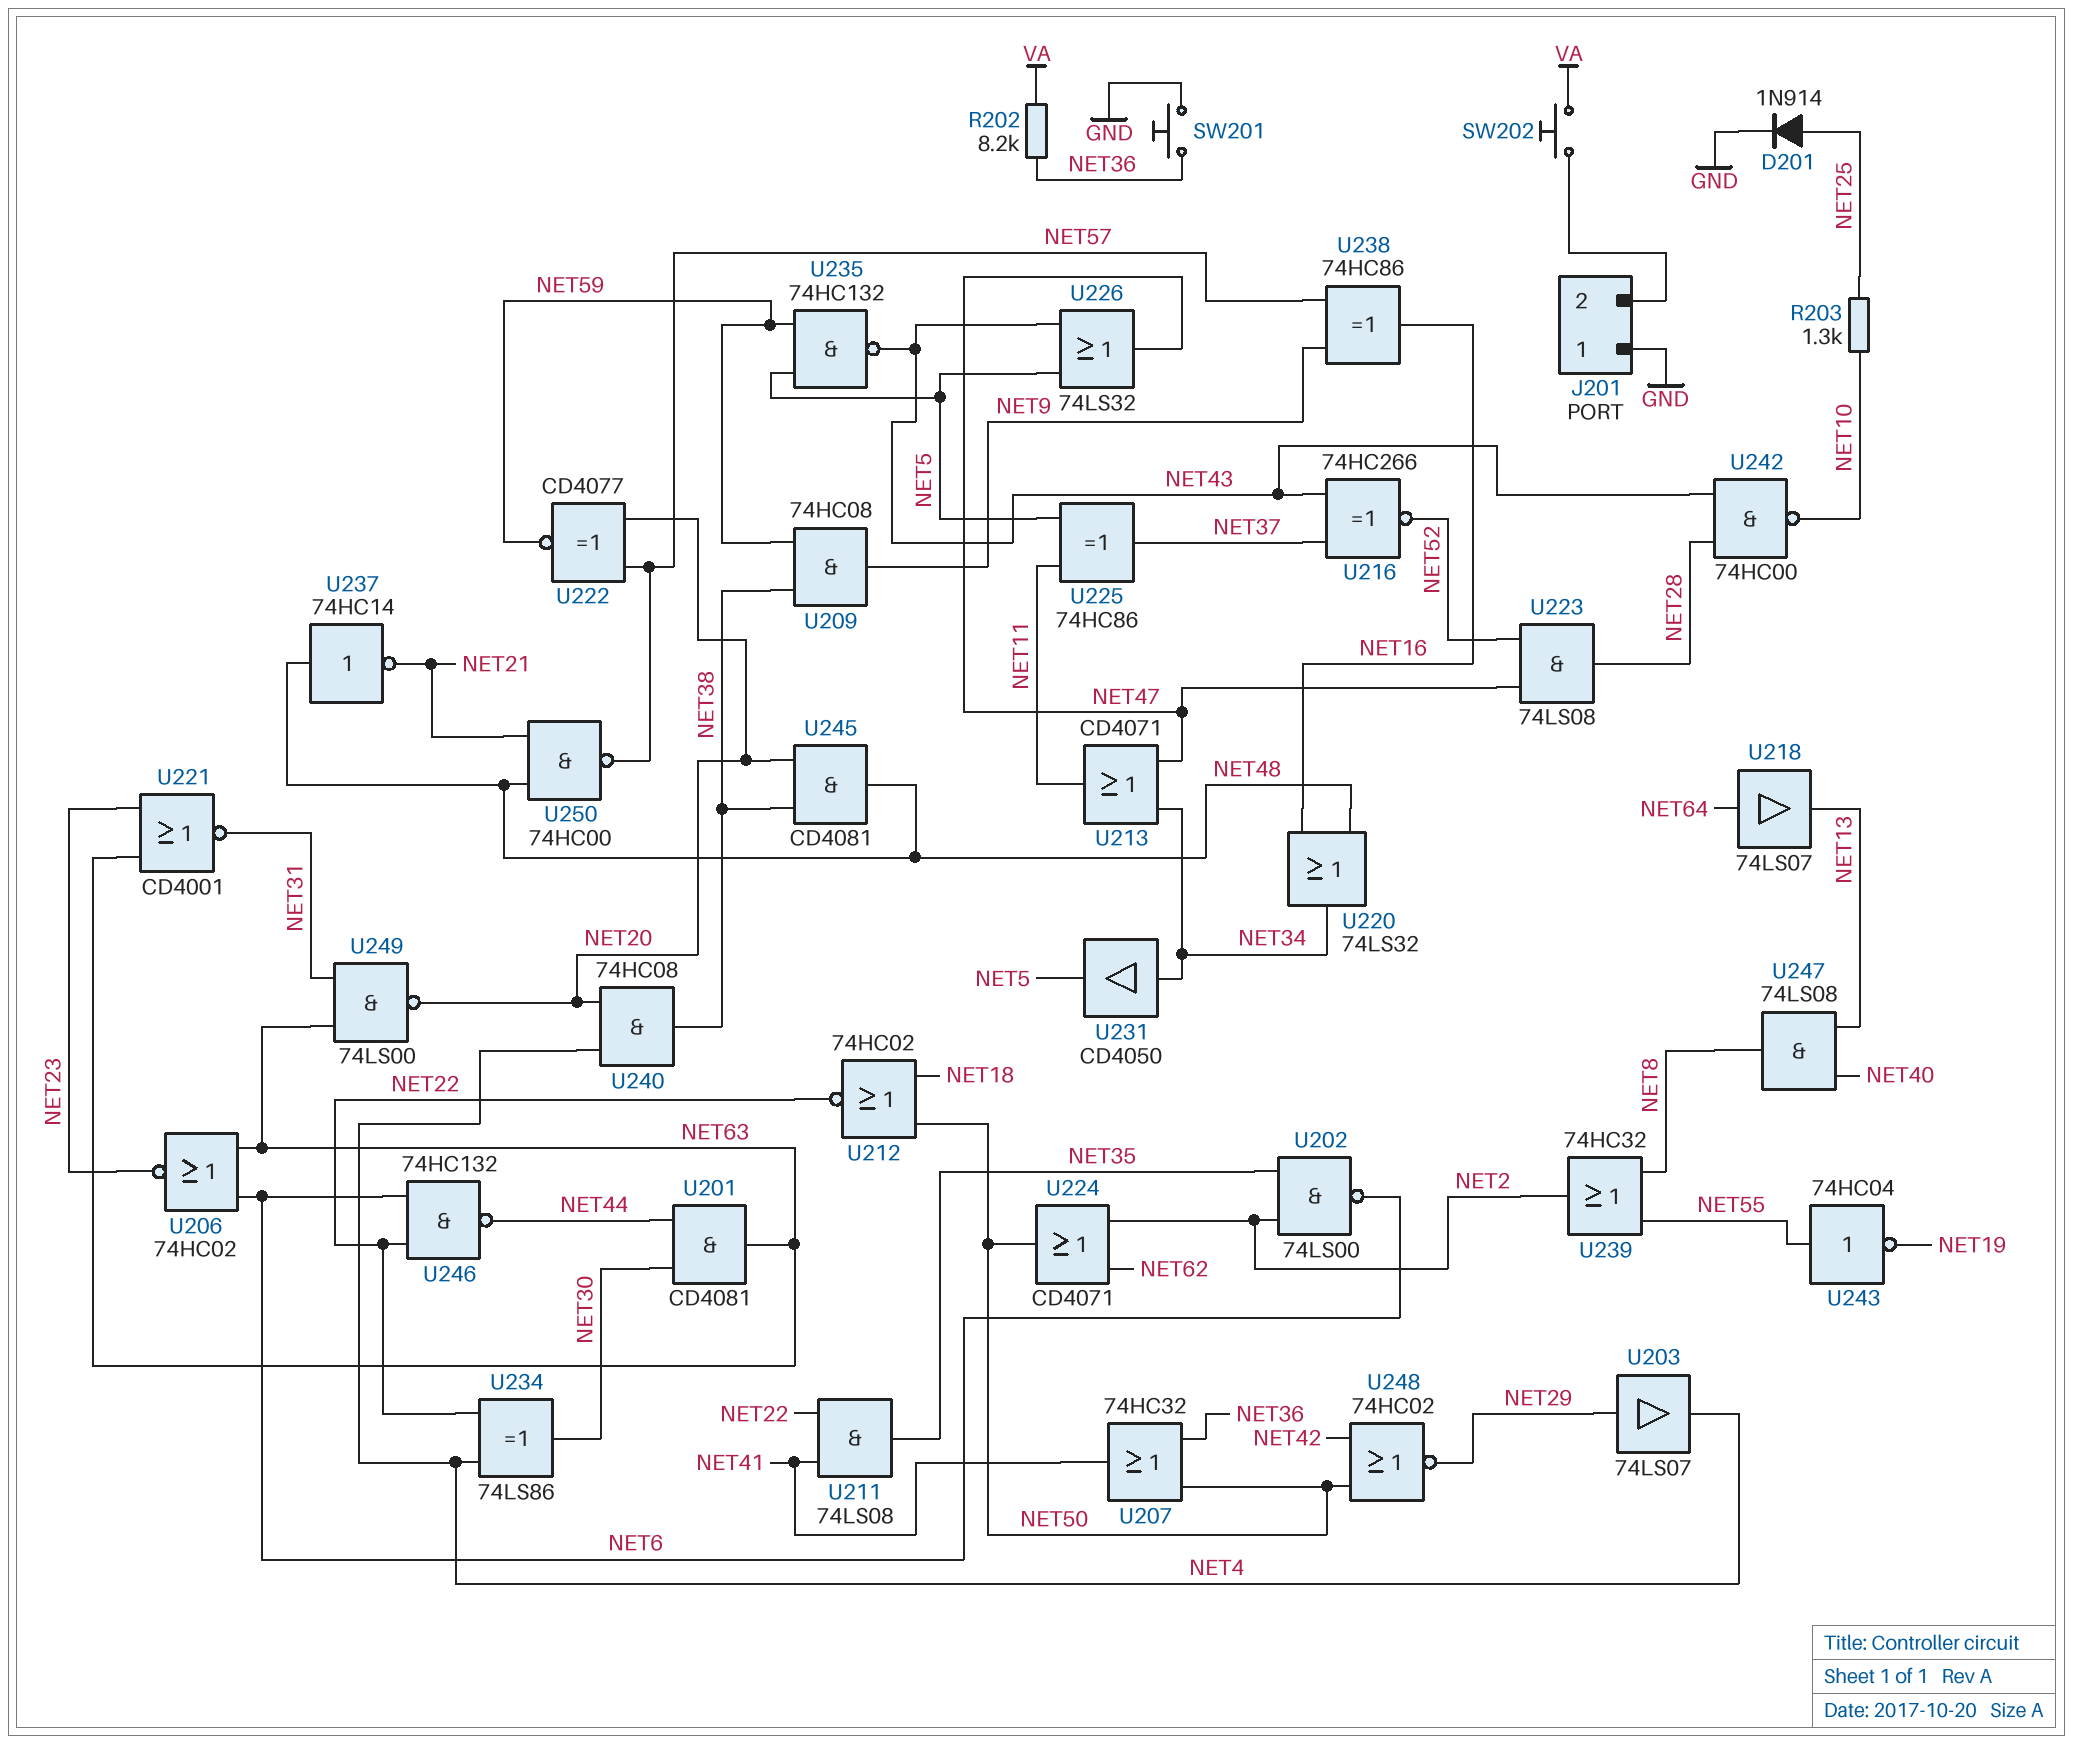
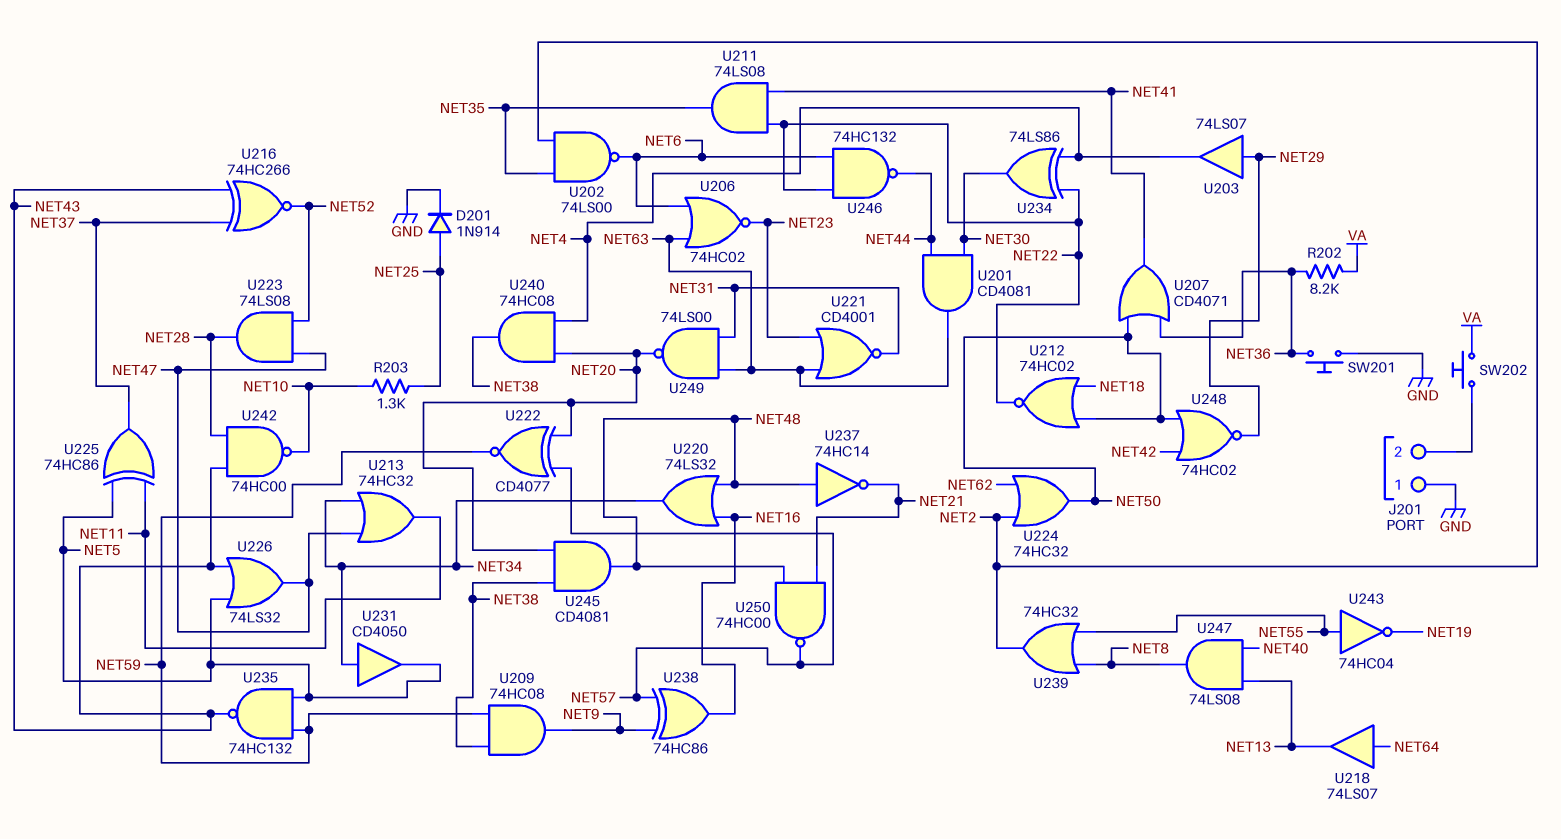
U207: OR 74HC32 (in NET36, in NET50, out NET41) -> OR CD4071 (in NET36, in NET50, out NET41)
U213: OR CD4071 (in NET34, in NET47, out NET11) -> OR 74HC32 (in NET34, in NET47, out NET11)
U224: OR CD4071 (in NET2, in NET62, out NET50) -> OR 74HC32 (in NET2, in NET62, out NET50)

